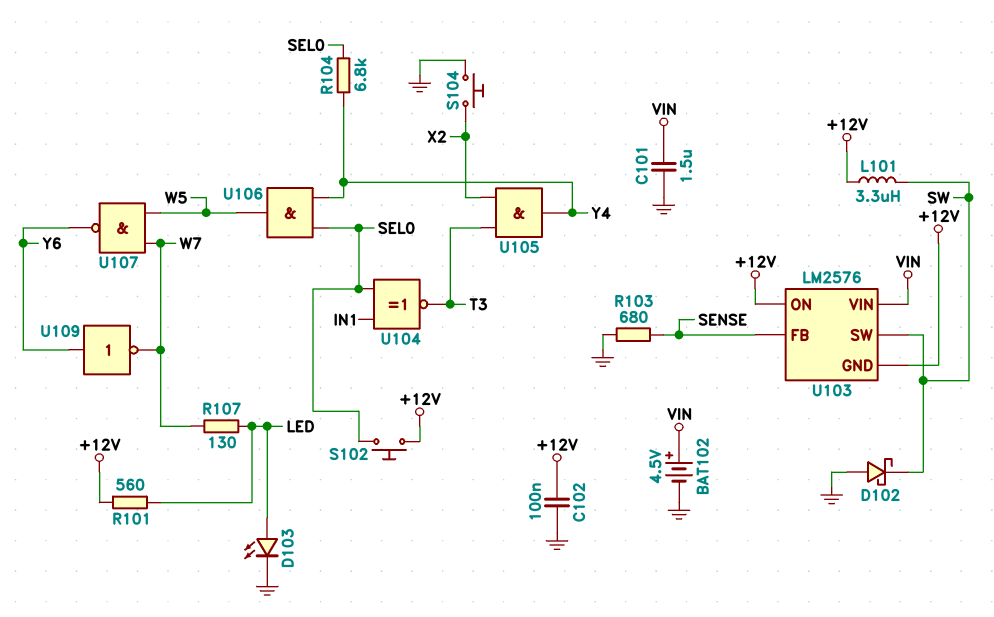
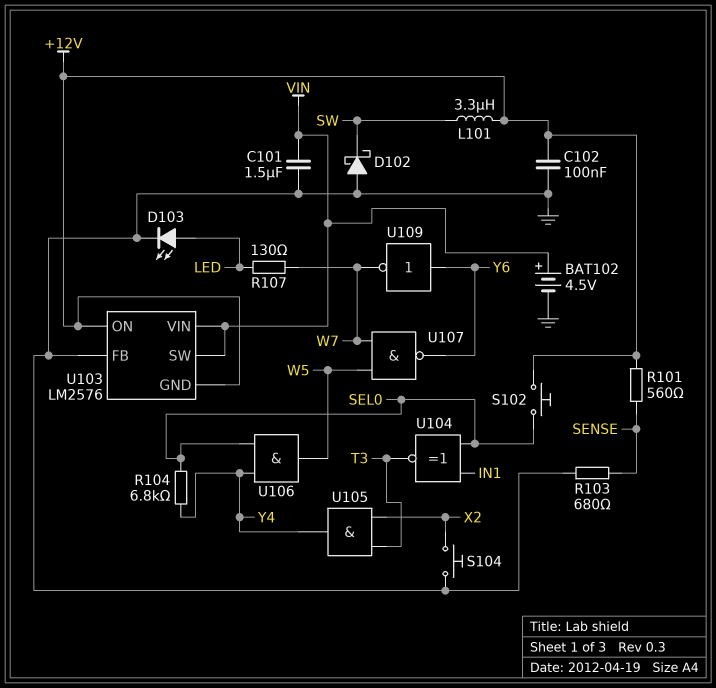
R101: 560 (+12V, LED) -> 560 (+12V, SENSE)
U103 pin FB: SENSE -> GND
U103 pin SW: SW -> VIN

